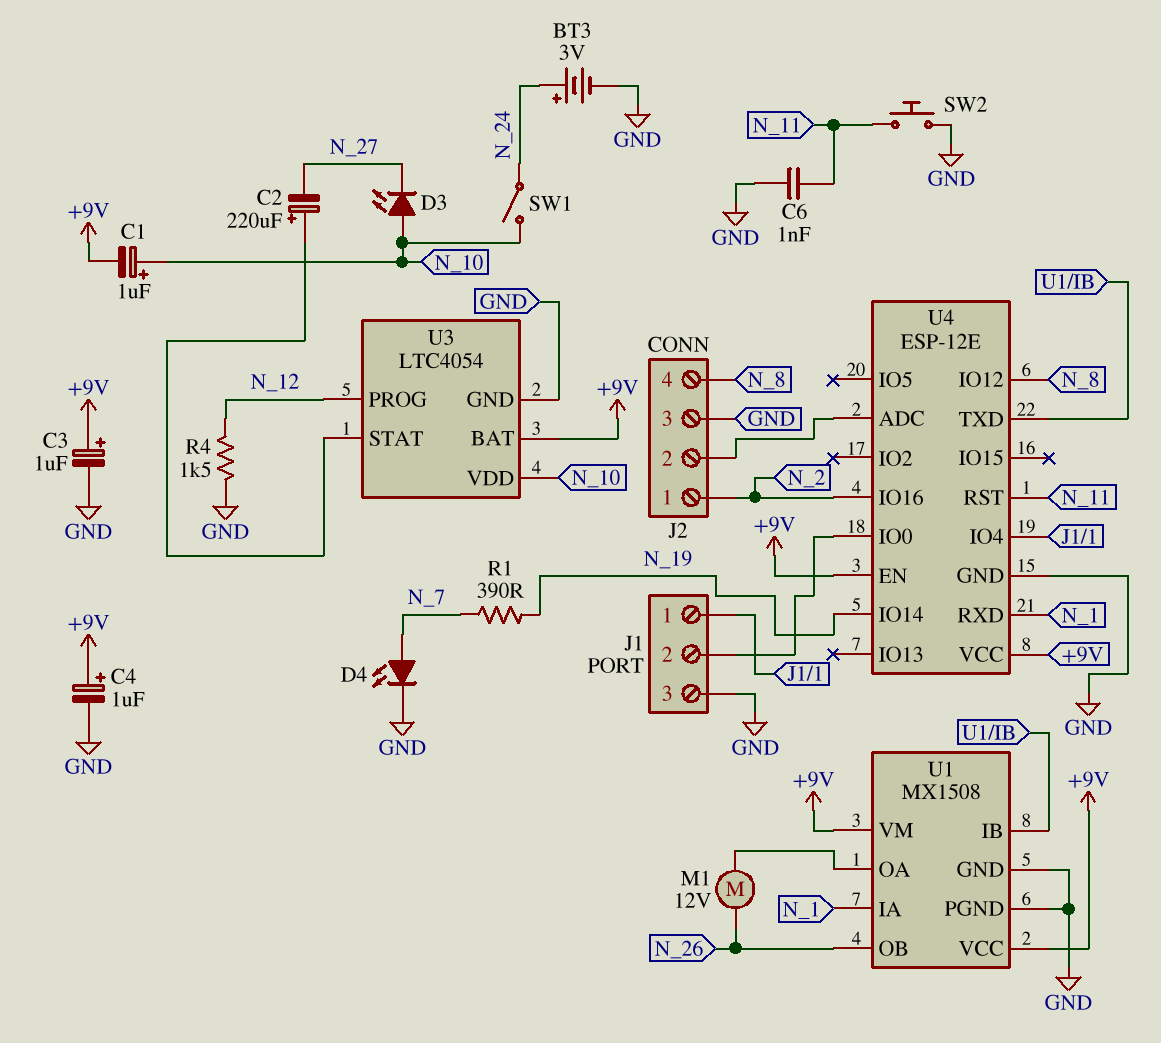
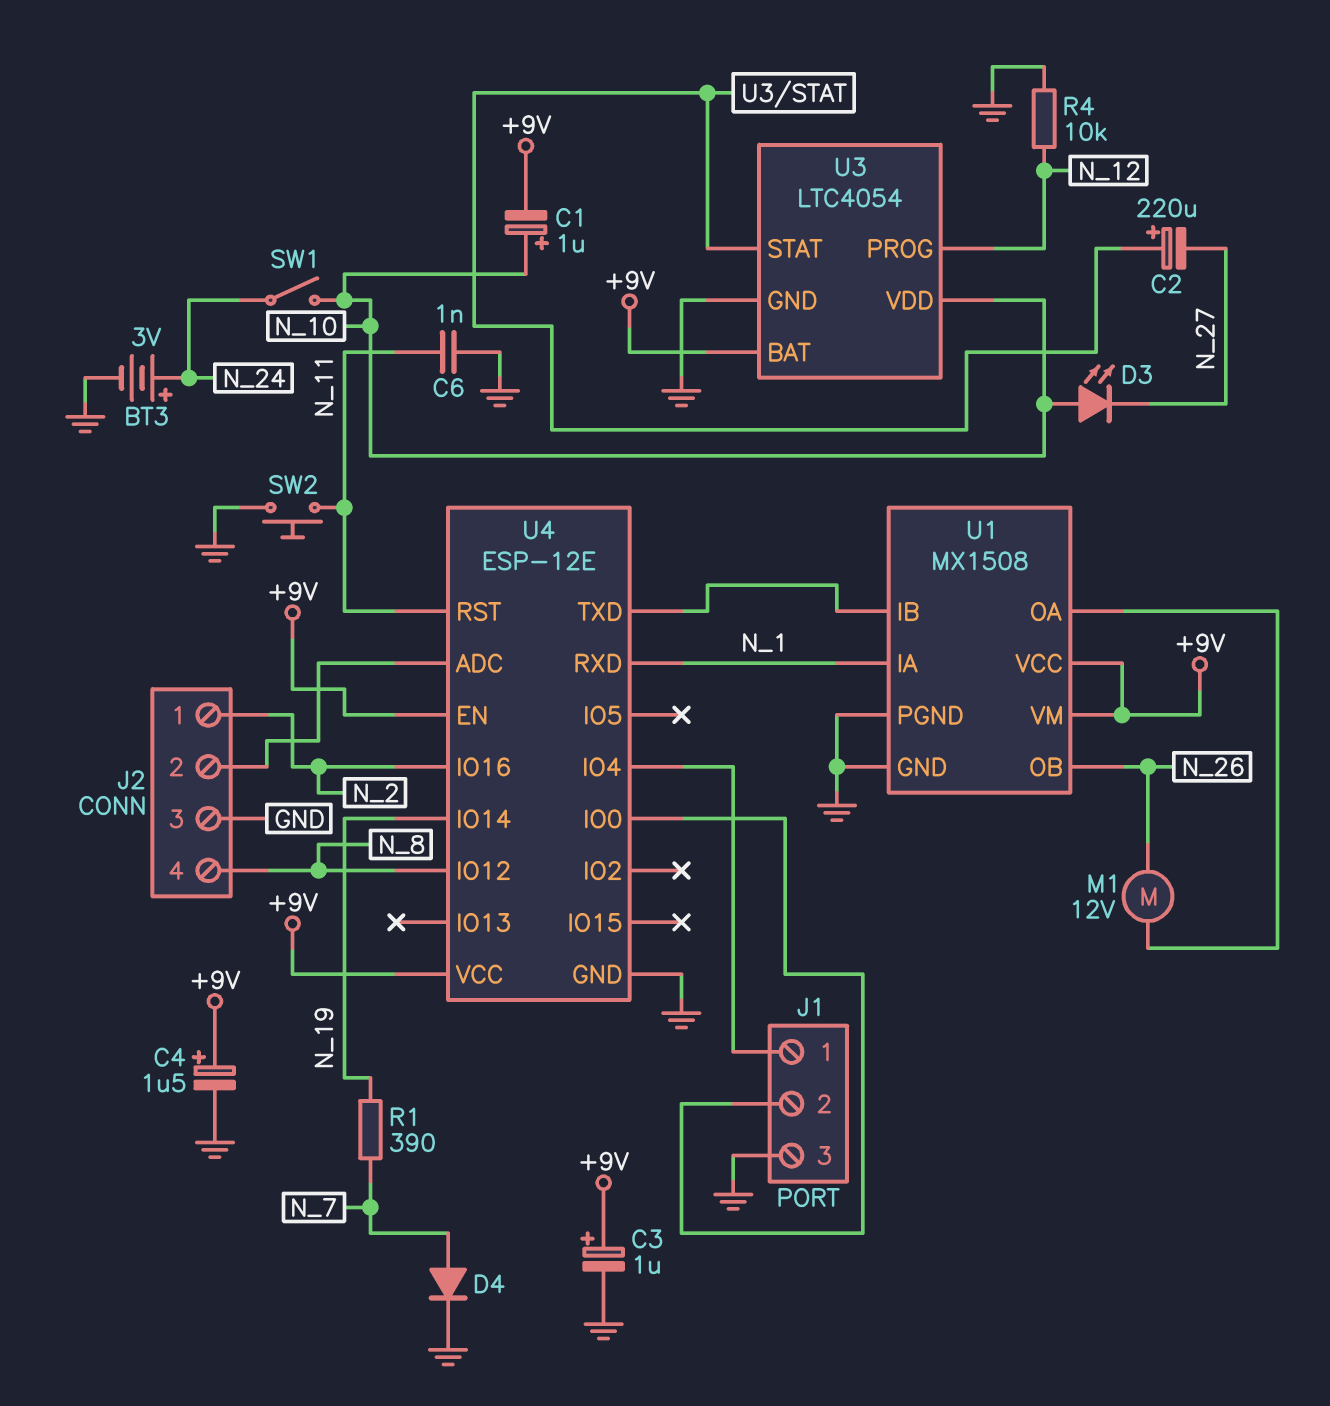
C4: 1uF (plus +9V, minus GND) -> 1.5uF (plus +9V, minus GND)
D4: LED (A N_7, K GND) -> diode (A N_7, K GND)
R4: 1.5k (GND, N_12) -> 10k (GND, N_12)

